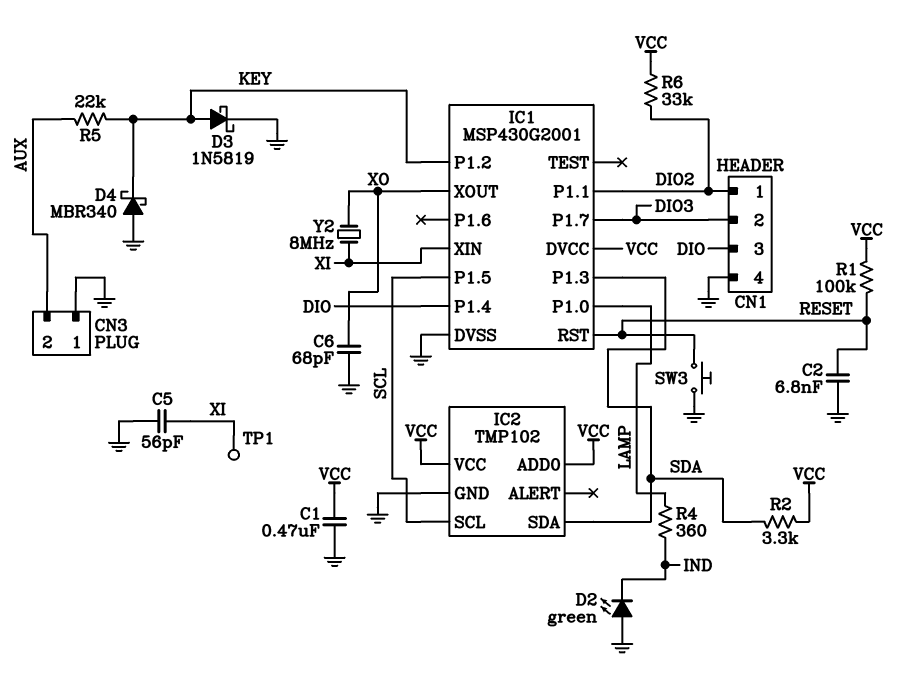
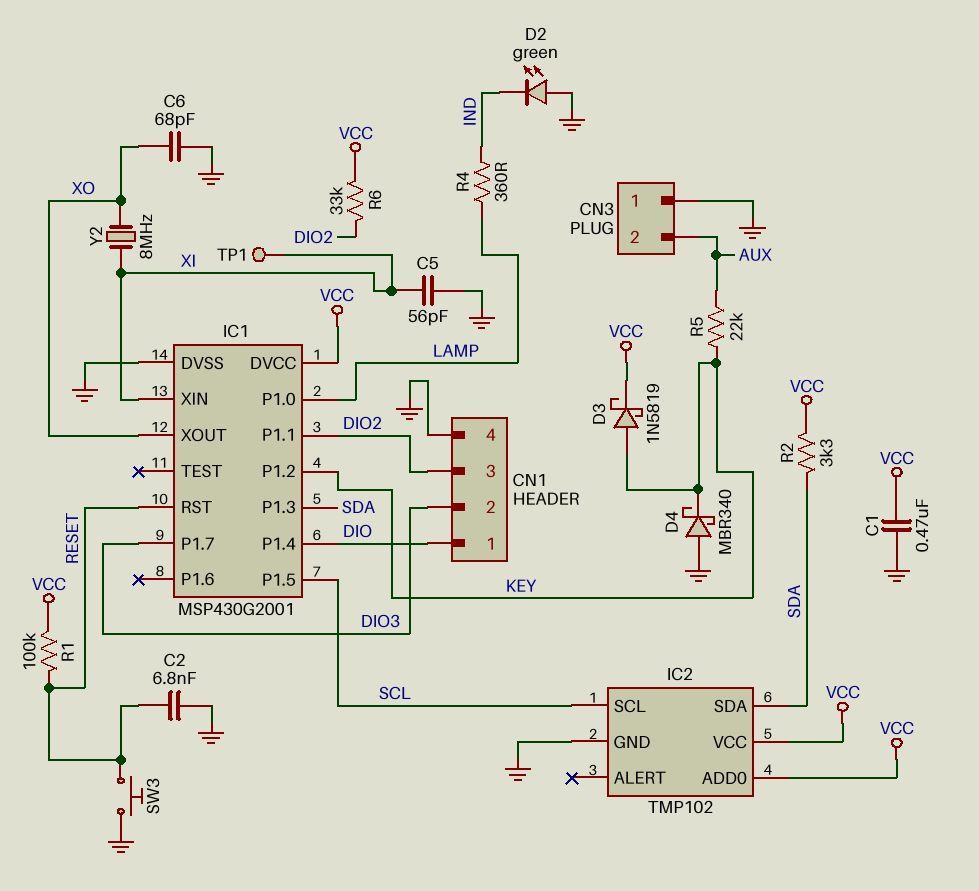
CN1 pin 1: DIO2 -> DIO
CN1 pin 3: DIO -> DIO2
D3: schottky 1N5819 (A KEY, K GND) -> schottky 1N5819 (A KEY, K VCC)

